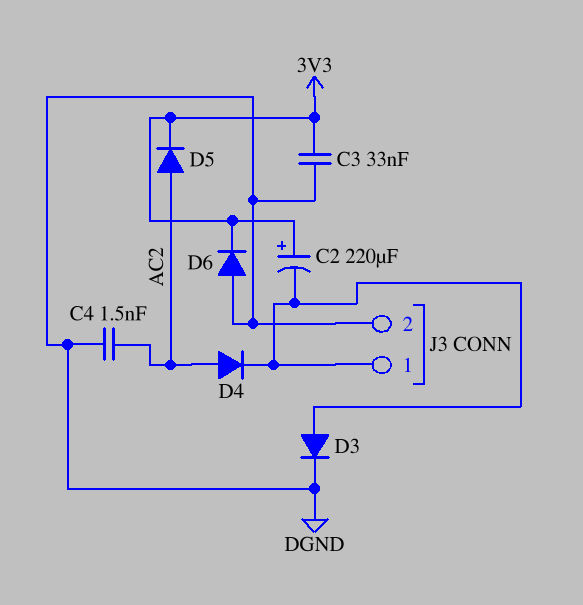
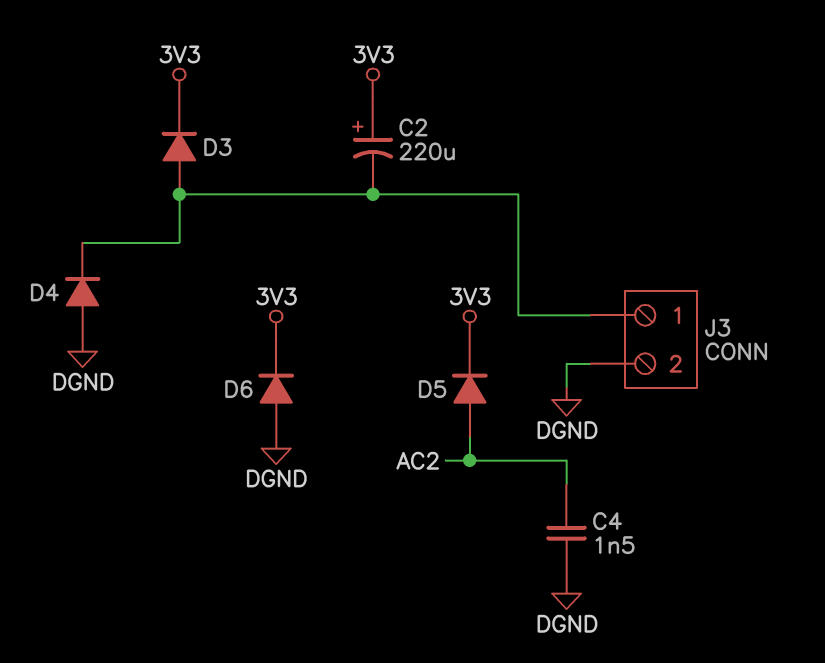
C3: 33nF (3V3, DGND) -> none
D3: diode (A J3/1, K DGND) -> diode (A J3/1, K 3V3)
D4: diode (A AC2, K J3/1) -> diode (A DGND, K J3/1)

